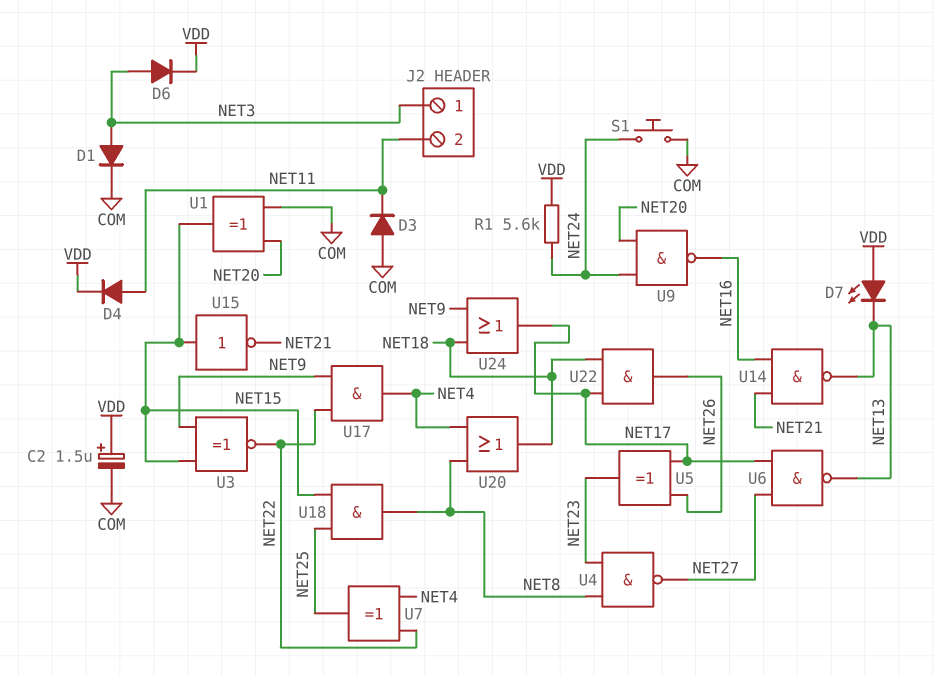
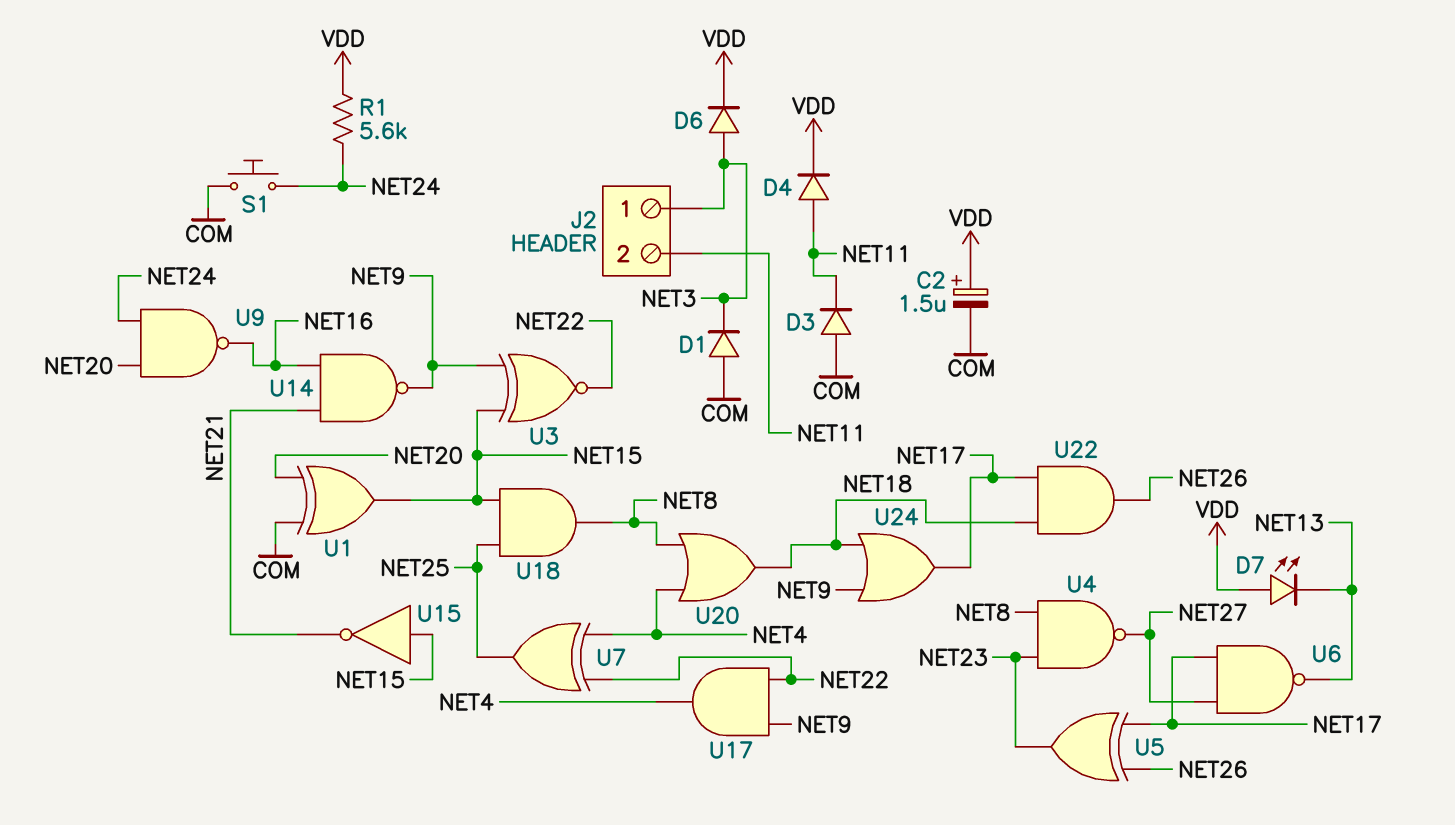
D1: diode (A NET3, K COM) -> diode (A COM, K NET3)
U14: NAND (in NET16, in NET21, out NET13) -> NAND (in NET16, in NET21, out NET9)

